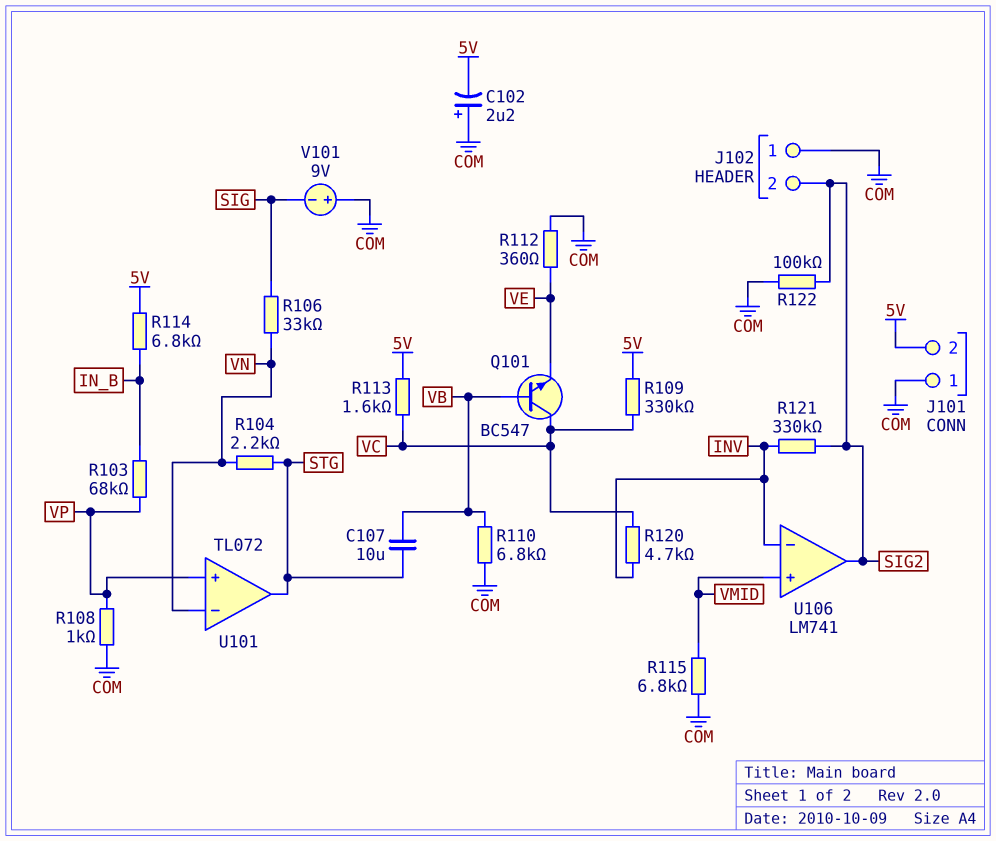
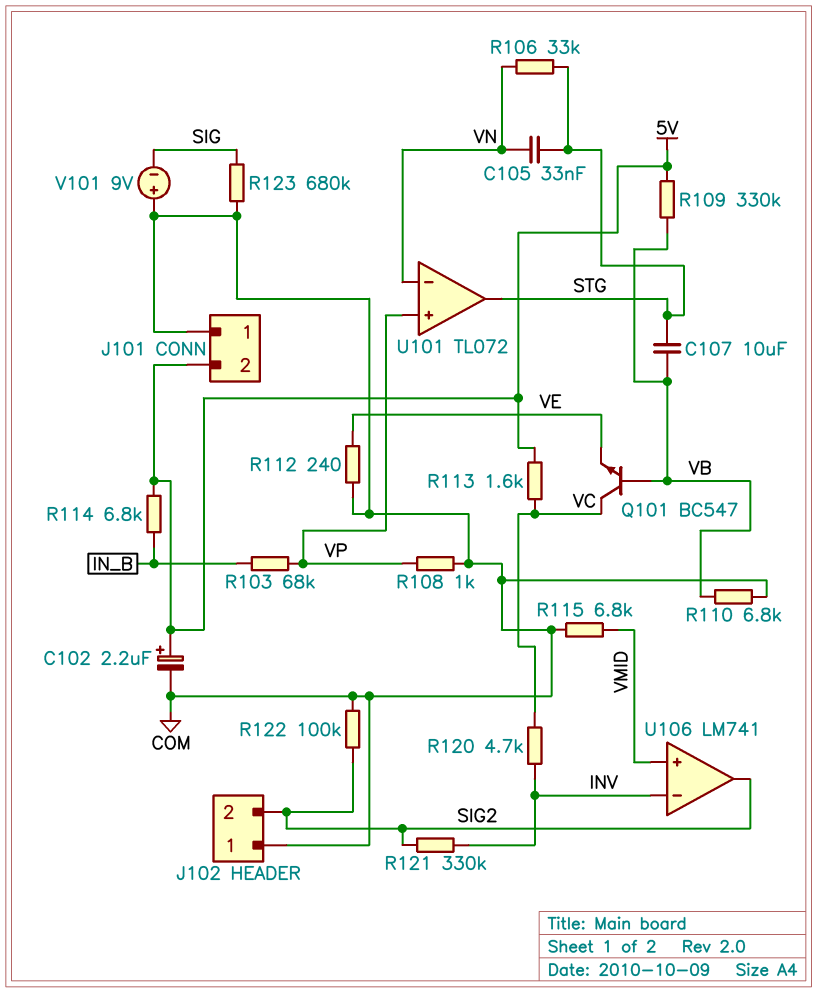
C102: 2.2uF (plus COM, minus 5V) -> 2.2uF (plus 5V, minus COM)
C105: none -> 33nF (STG, VN)
R104: 2.2k (STG, VN) -> none
R106: 33k (SIG, VN) -> 33k (STG, VN)
R109: 330k (5V, VC) -> 330k (5V, VB)
R112: 360 (COM, VE) -> 240 (COM, VE)
R123: none -> 680k (COM, SIG)

